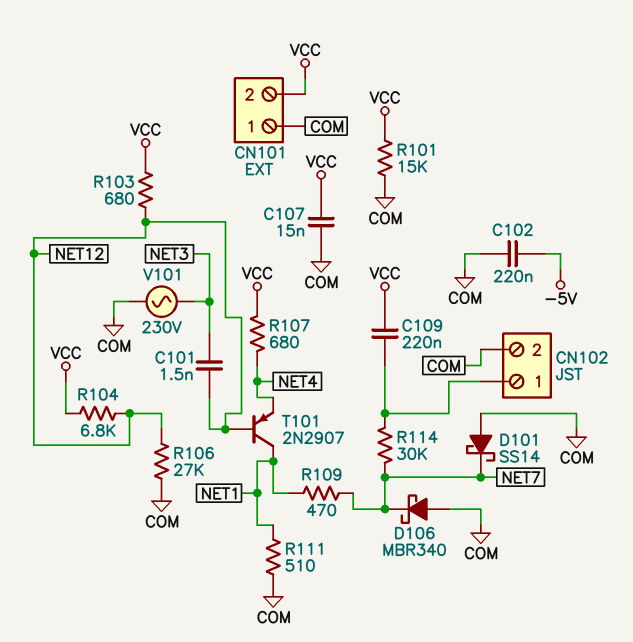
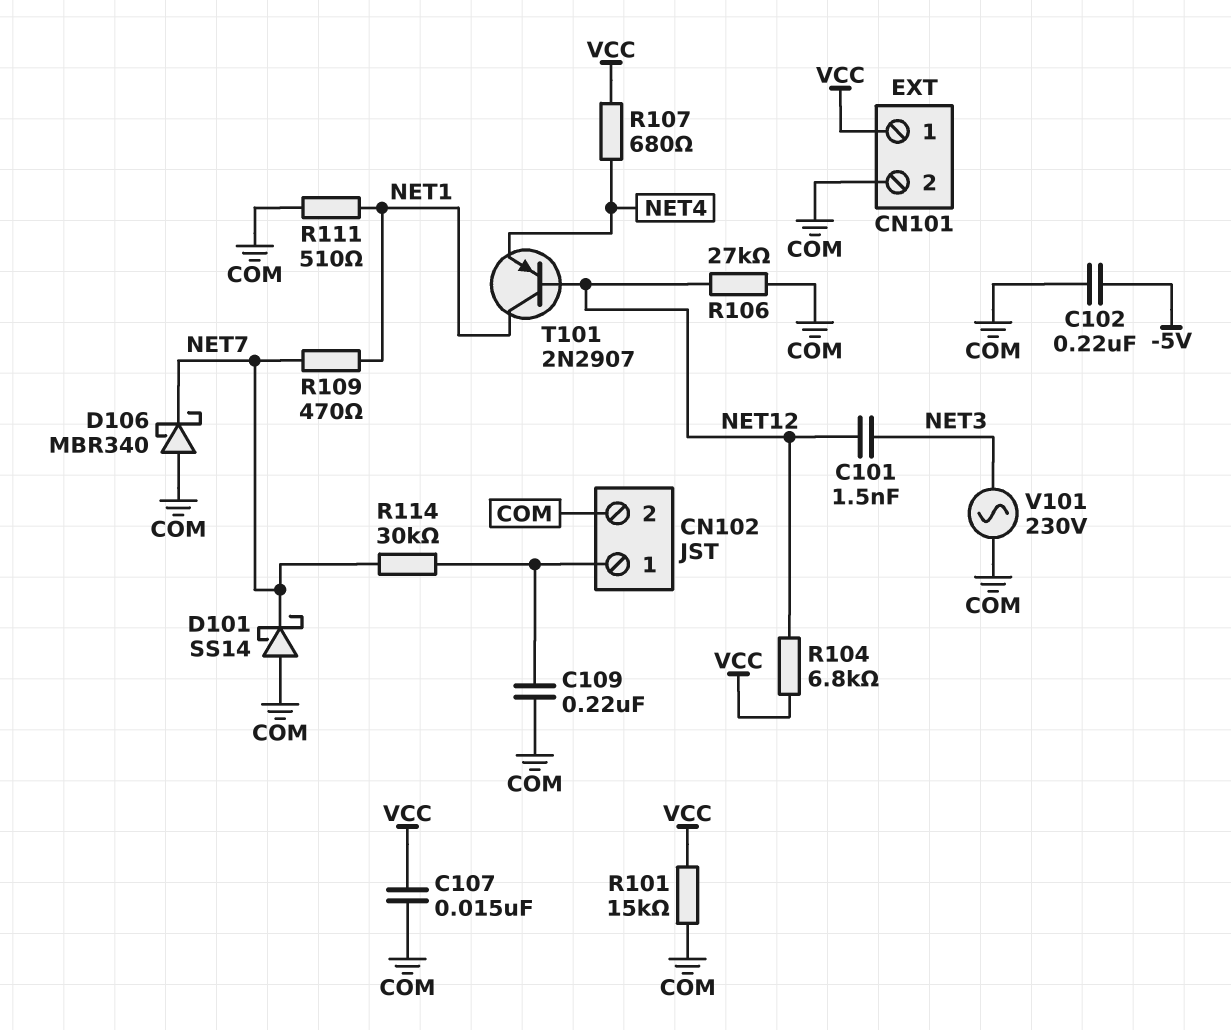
C109: 220nF (CN102/1, VCC) -> 220nF (CN102/1, COM)
CN101 pin 1: COM -> VCC
CN101 pin 2: VCC -> COM
R103: 680 (NET12, VCC) -> none

